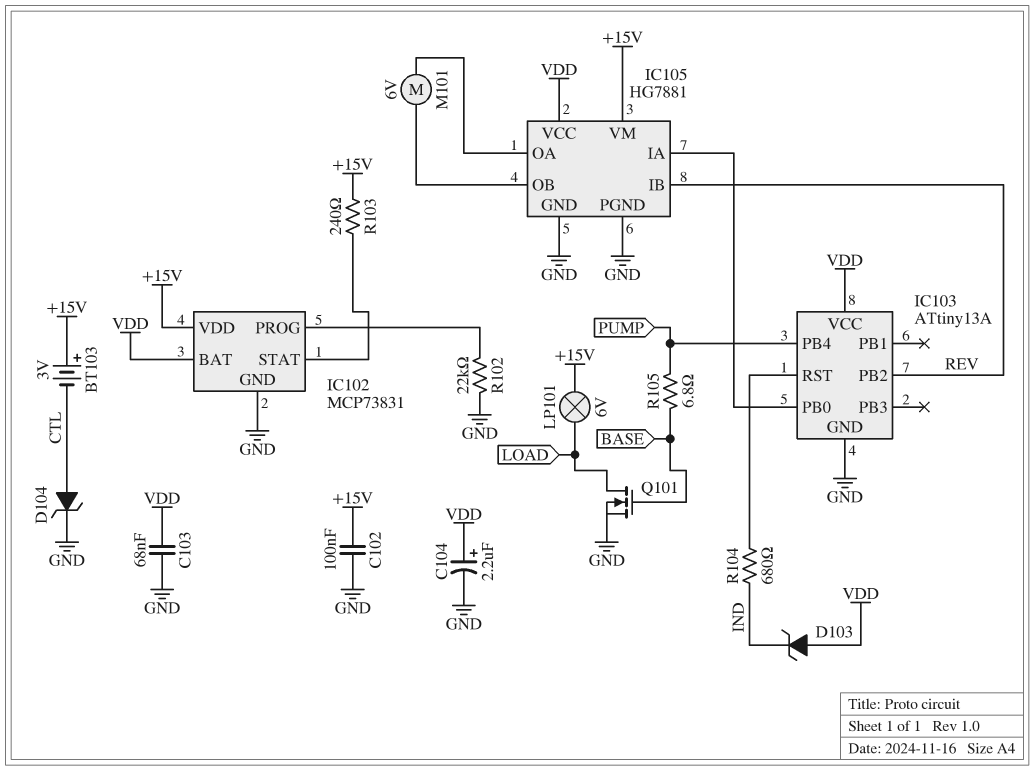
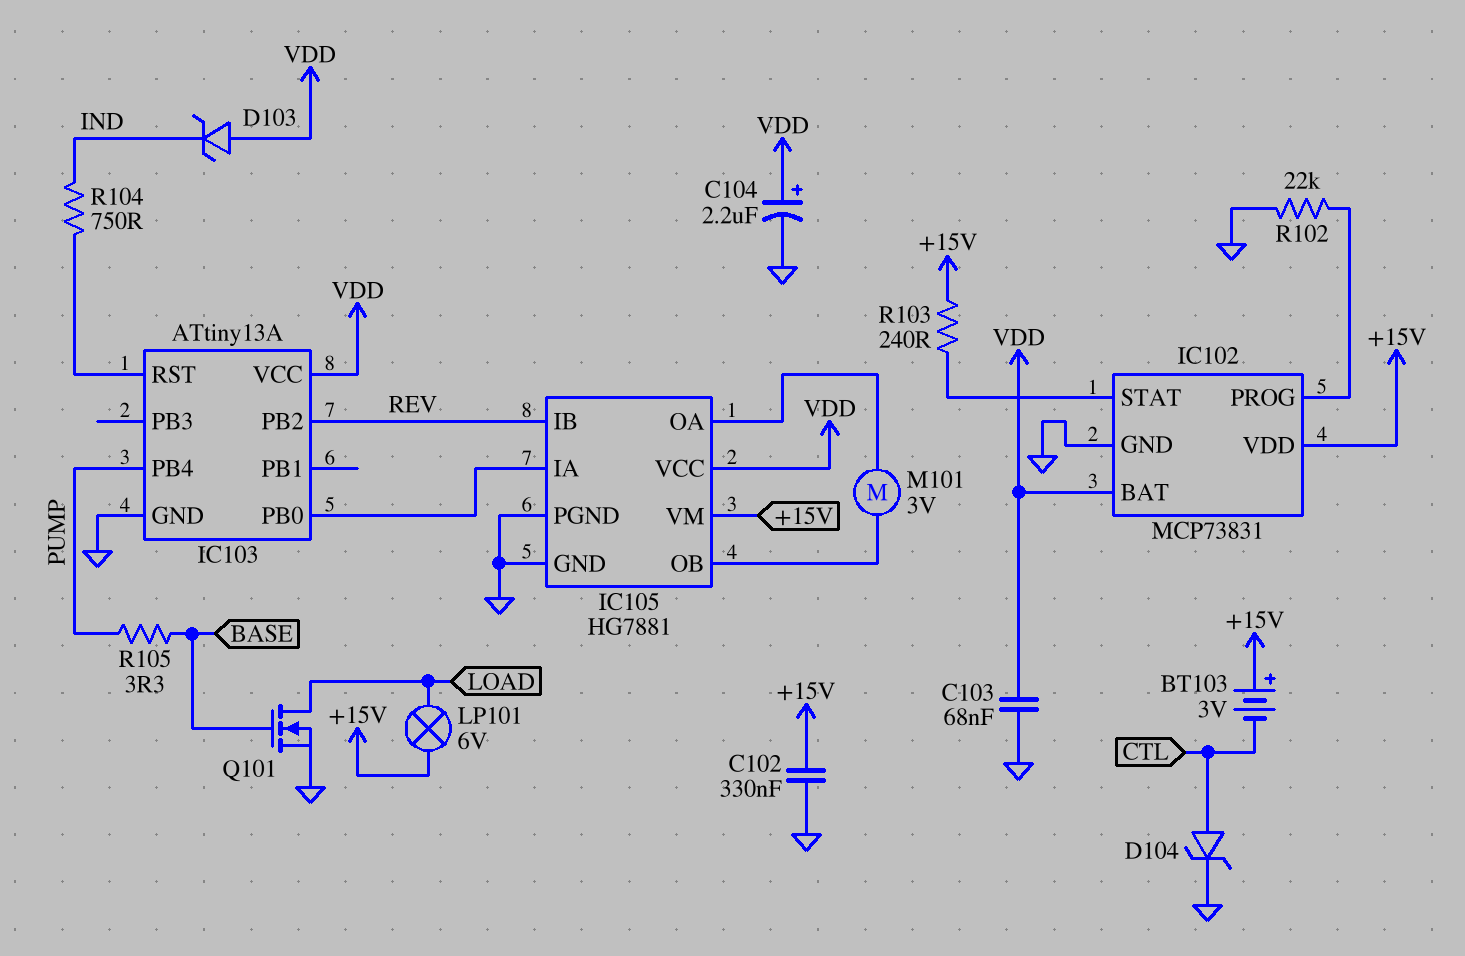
C102: 100nF (+15V, GND) -> 330nF (+15V, GND)
M101: motor 6V (IC105/OA, IC105/OB) -> motor 3V (IC105/OA, IC105/OB)
R104: 680 (IC103/RST, IND) -> 750 (IC103/RST, IND)
R105: 6.8 (BASE, PUMP) -> 3.3 (BASE, PUMP)

